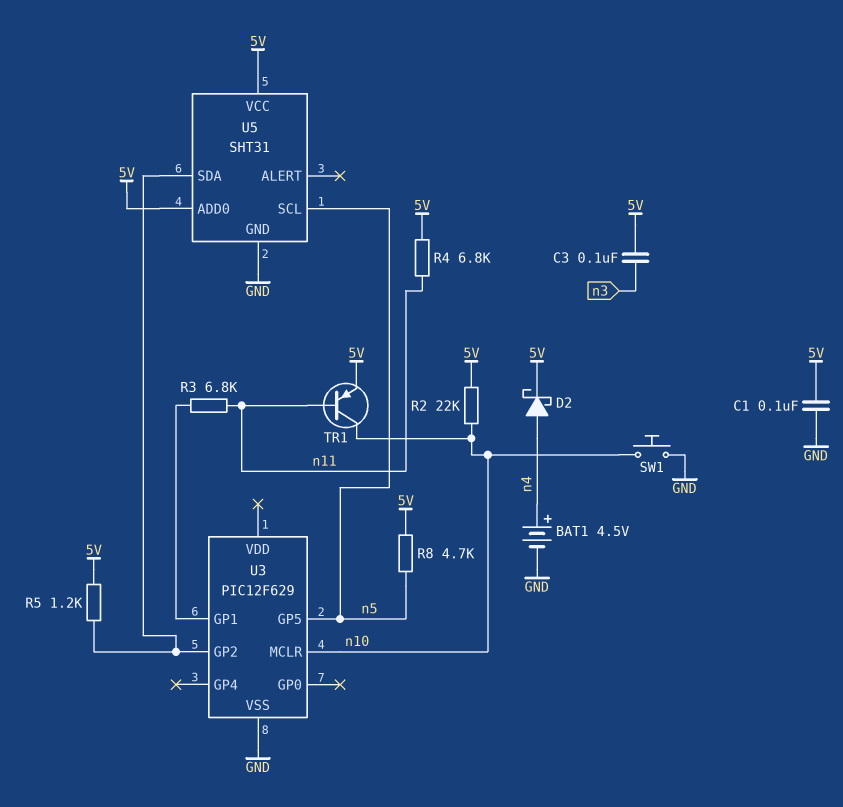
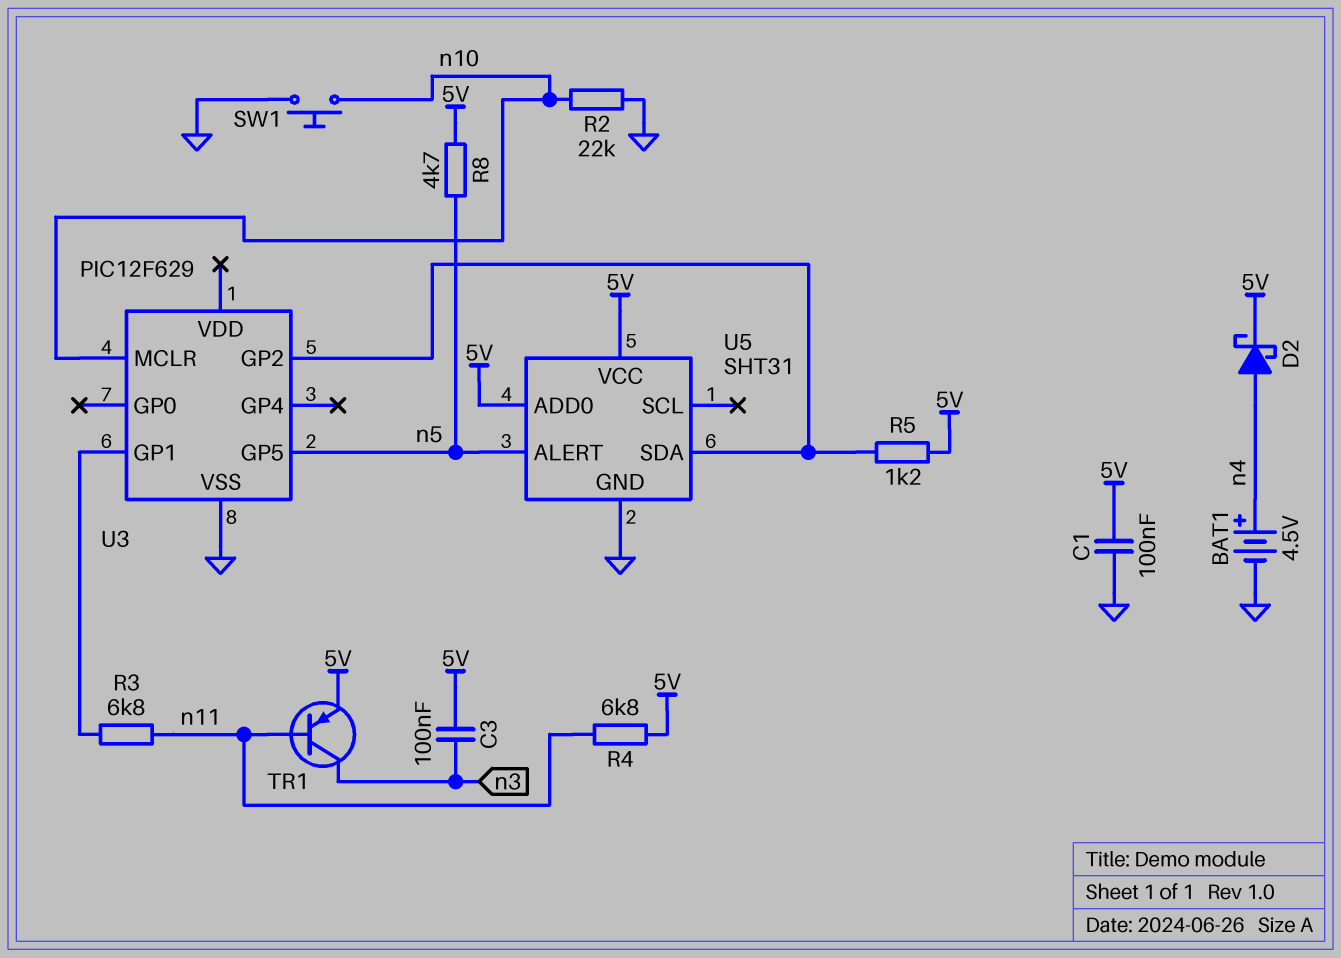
R2: 22k (5V, n10) -> 22k (GND, n10)
TR1: PNP (B n11, C n10, E 5V) -> PNP (B n11, C n3, E 5V)
U5 pin ALERT: none -> n5
U5 pin SCL: n5 -> none

